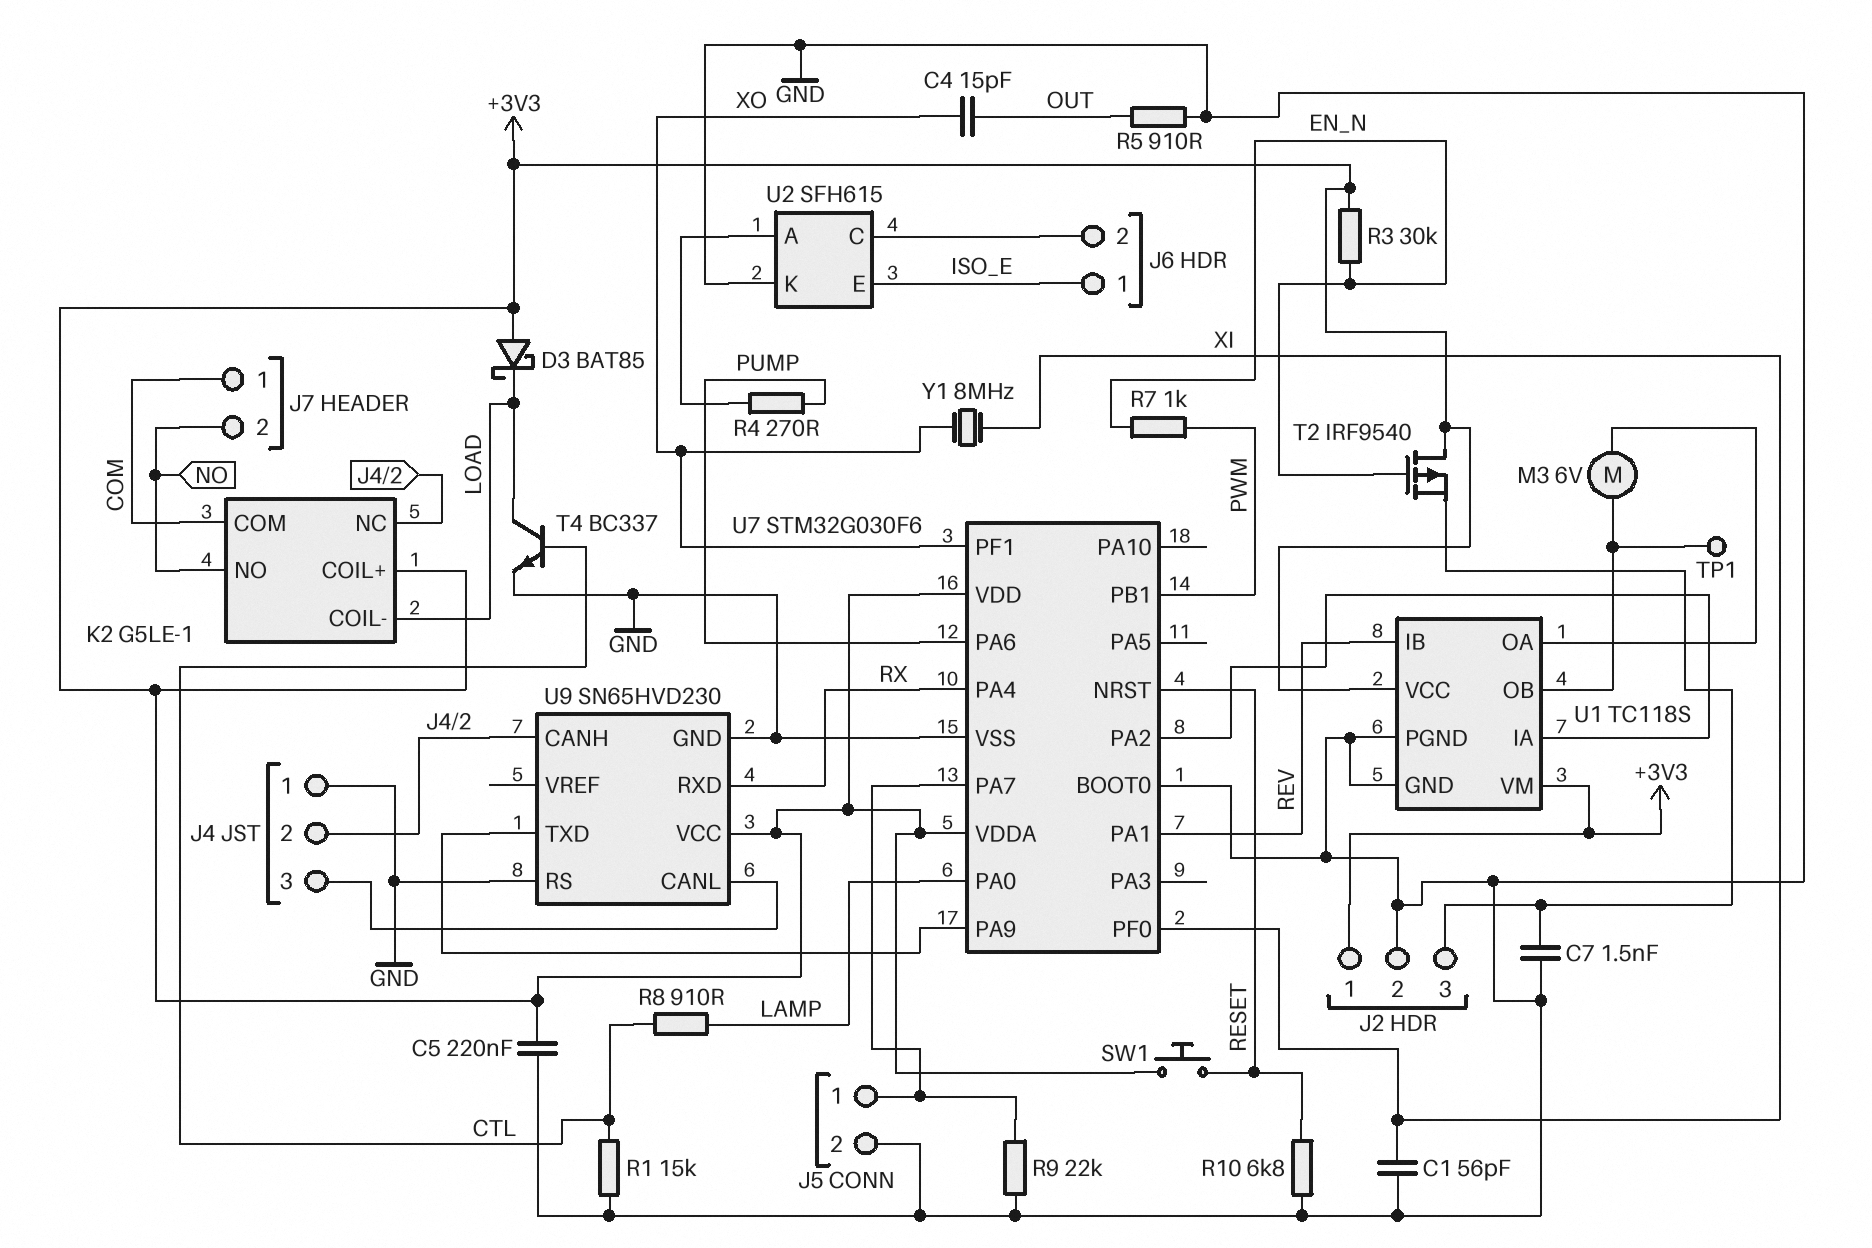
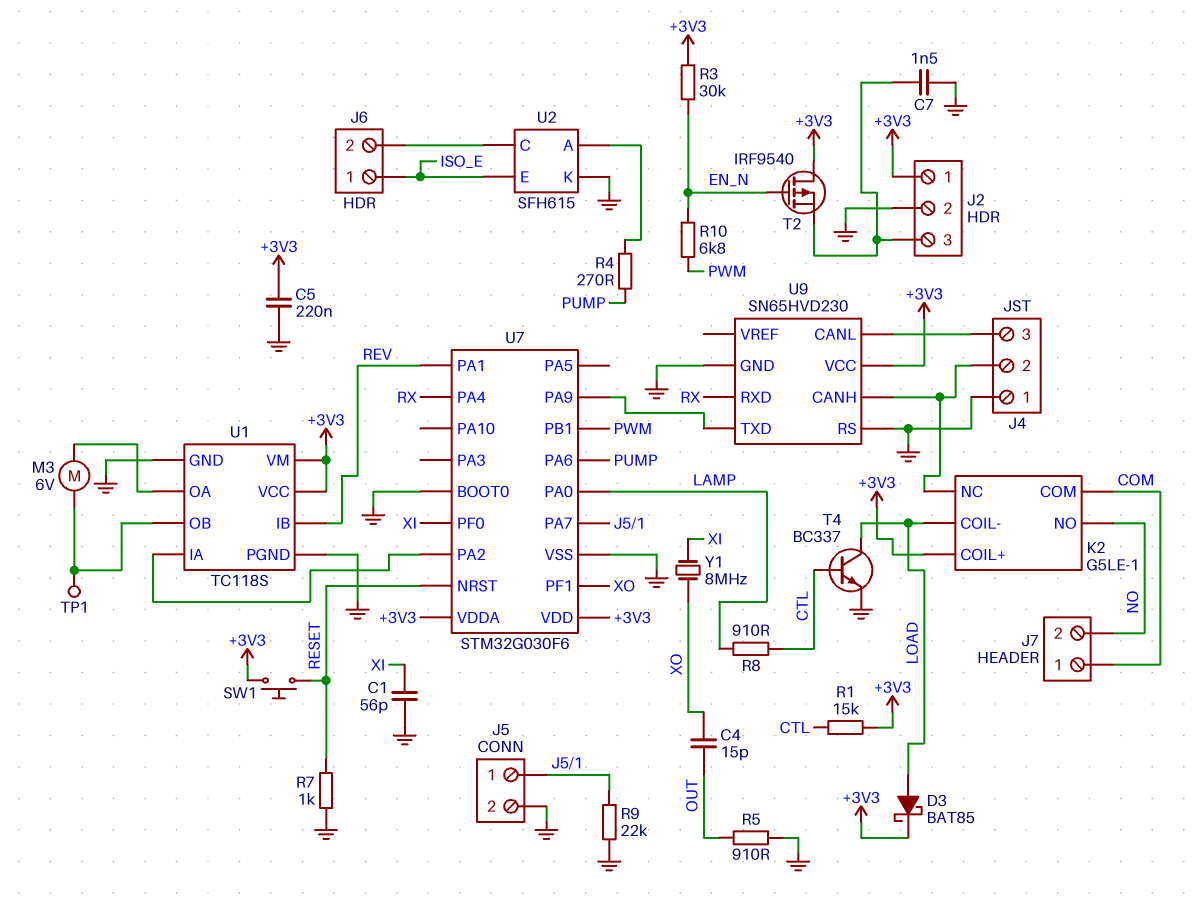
D3: schottky BAT85 (A +3V3, K LOAD) -> schottky BAT85 (A LOAD, K +3V3)
R1: 15k (CTL, GND) -> 15k (+3V3, CTL)
R7: 1k (EN_N, PWM) -> 1k (GND, RESET)
R10: 6.8k (GND, RESET) -> 6.8k (EN_N, PWM)

